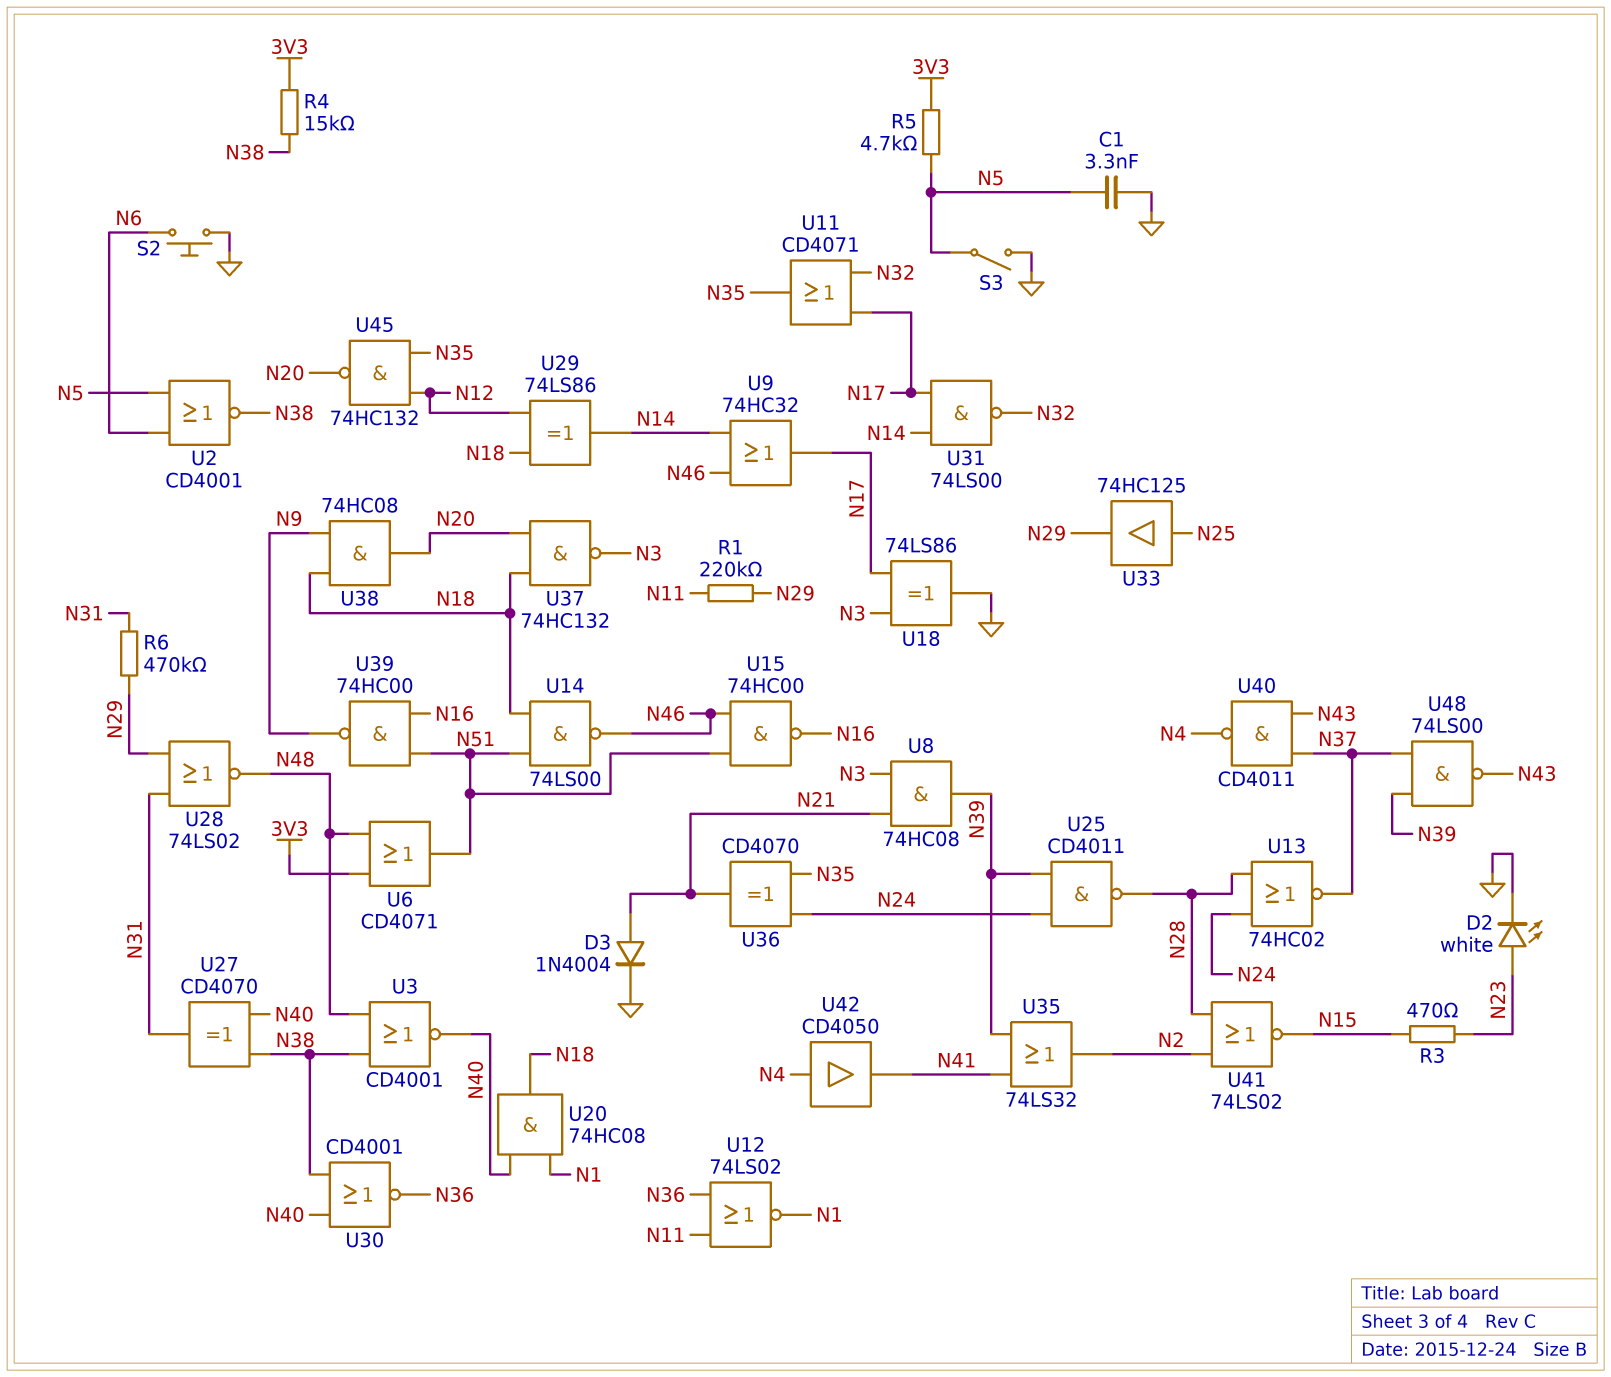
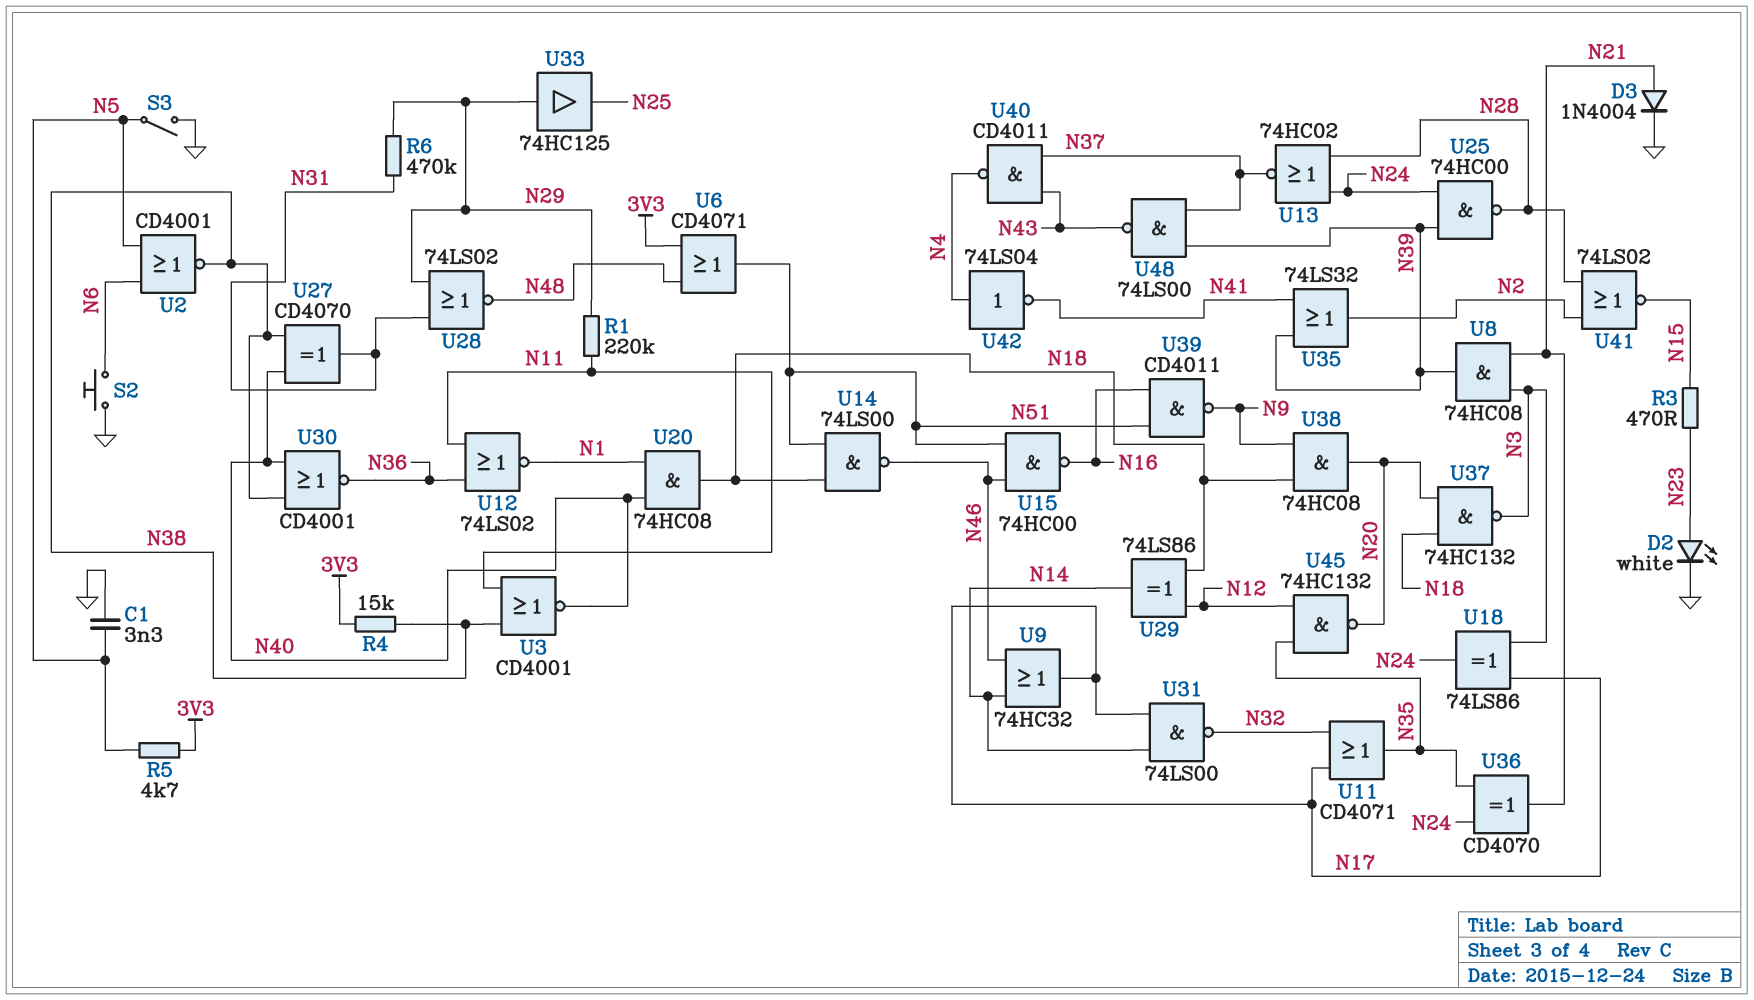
U3: NOR CD4001 (in N38, in N48, out N40) -> NOR CD4001 (in N11, in N38, out N40)
U18: XOR 74LS86 (in N3, in N17, out GND) -> XOR 74LS86 (in N3, in N17, out N24)
U25: NAND CD4011 (in N24, in N39, out N28) -> NAND 74HC00 (in N24, in N39, out N28)
U33: buffer 74HC125 (in N25, out N29) -> buffer 74HC125 (in N29, out N25)
U39: NAND 74HC00 (in N16, in N51, out N9) -> NAND CD4011 (in N16, in N51, out N9)
U42: buffer CD4050 (in N4, out N41) -> NOT 74LS04 (in N4, out N41)

